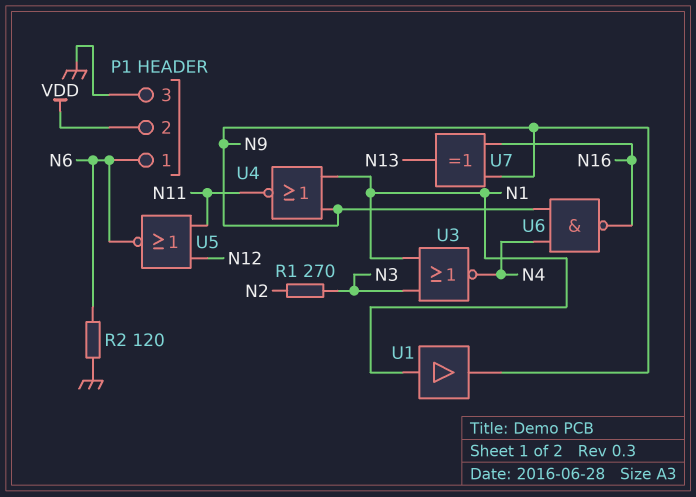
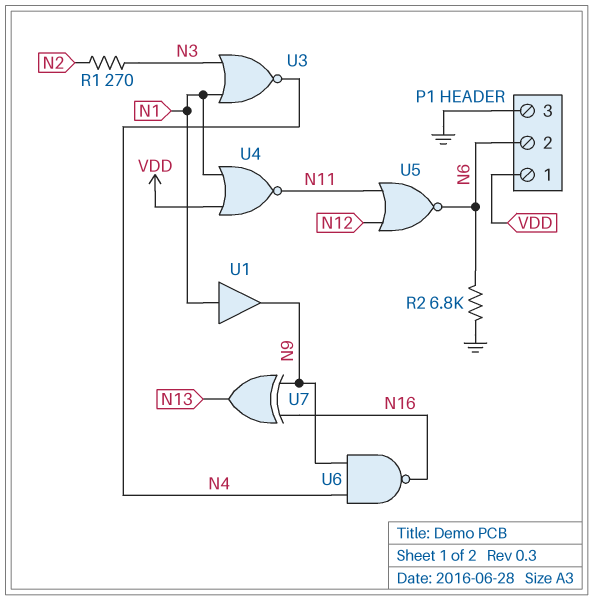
P1 pin 1: N6 -> VDD
P1 pin 2: VDD -> N6
R2: 120 (GND, N6) -> 6.8k (GND, N6)
U4: NOR (in N1, in N9, out N11) -> NOR (in N1, in VDD, out N11)

